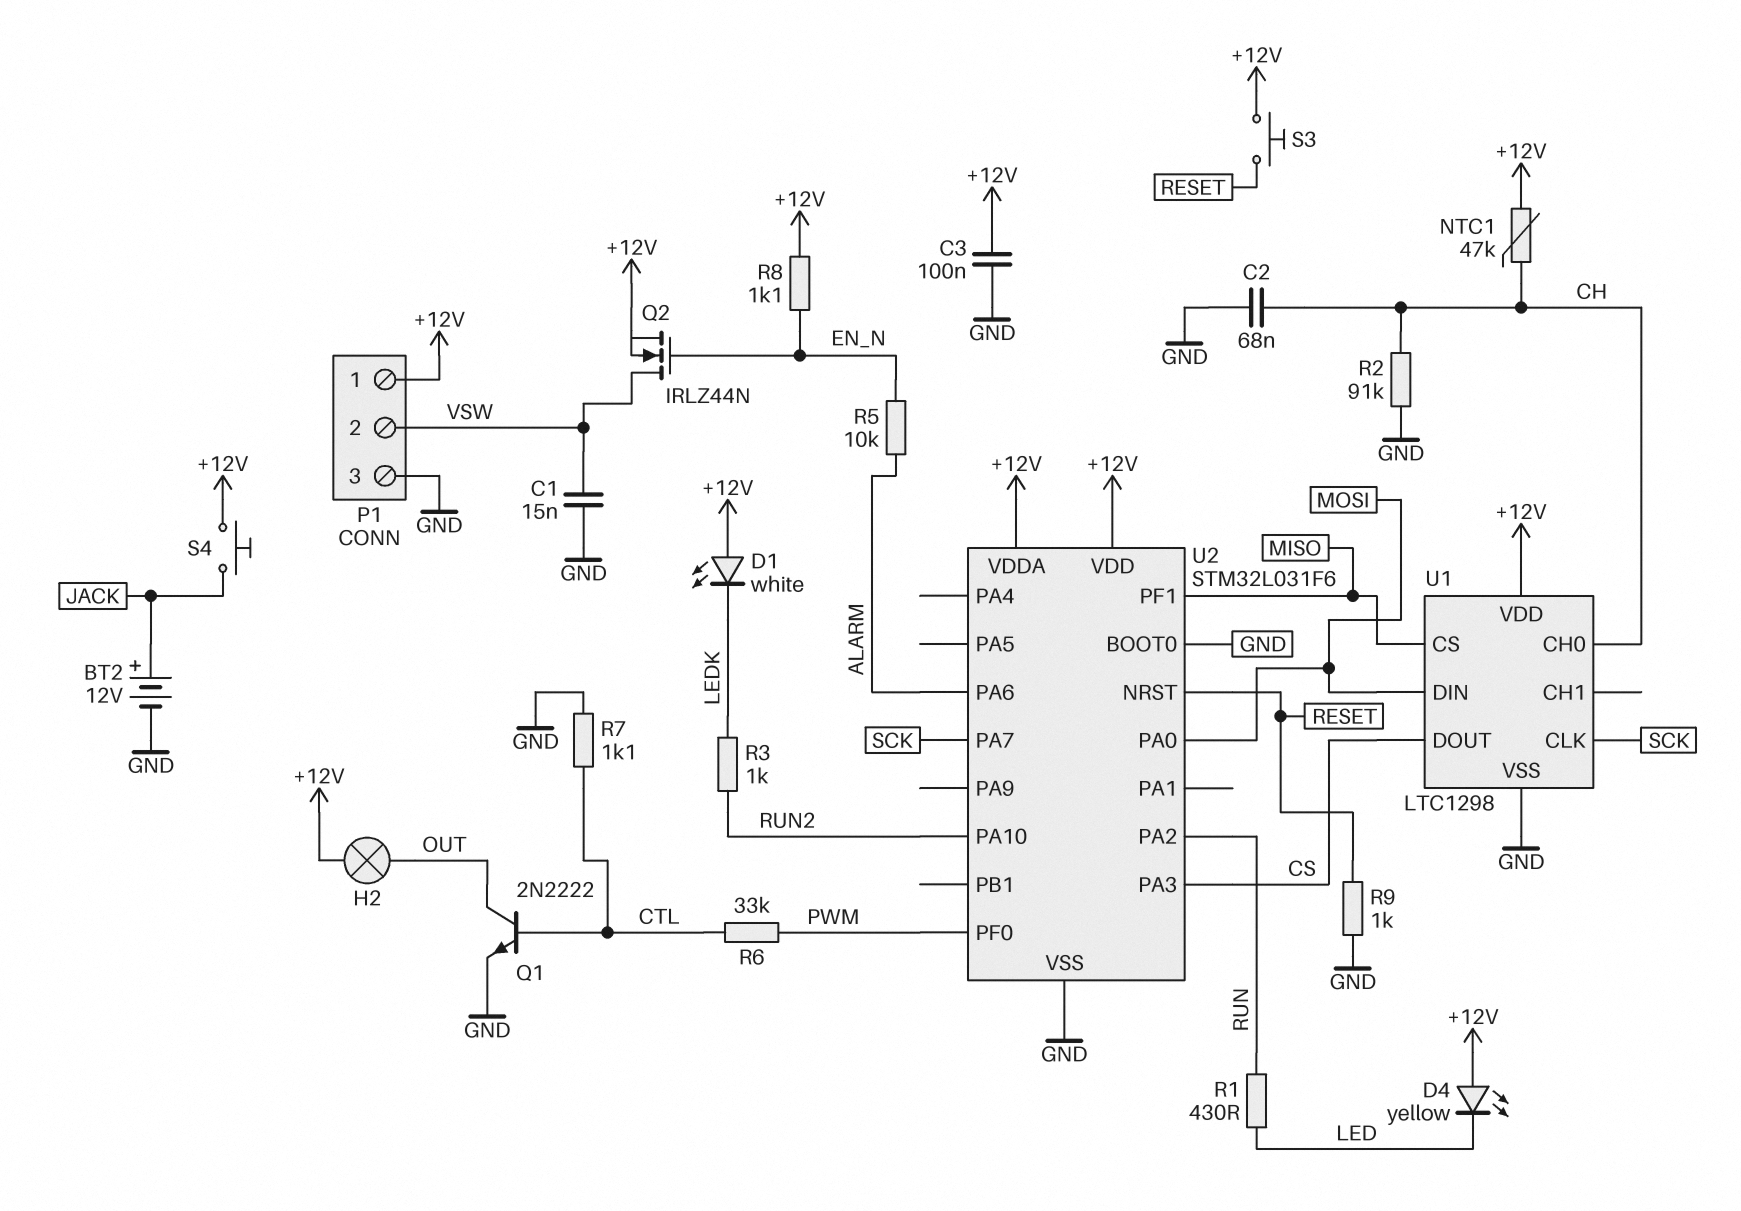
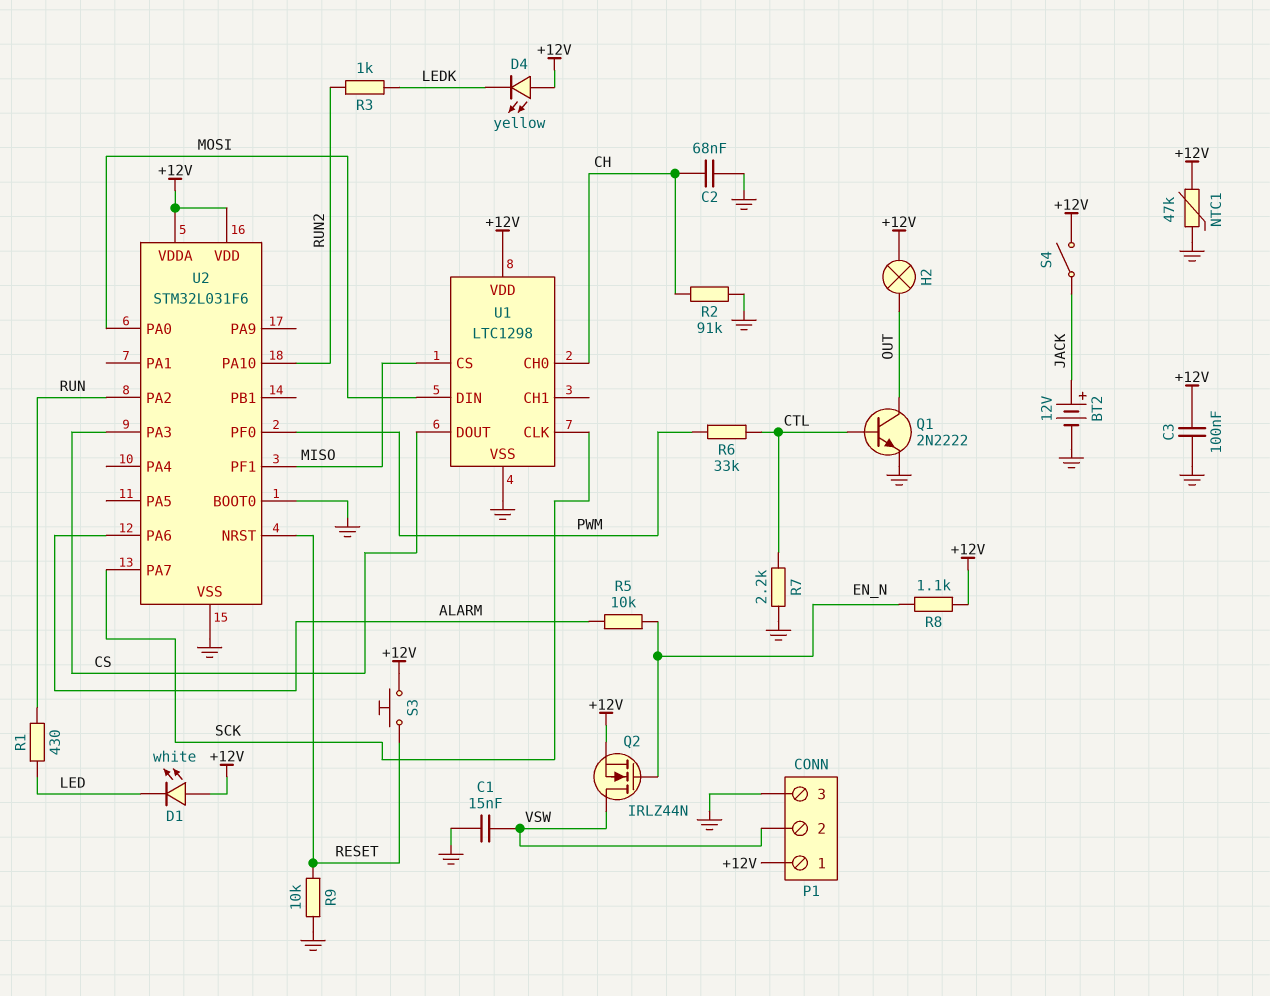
D1: LED white (A +12V, K LEDK) -> LED white (A +12V, K LED)
D4: LED yellow (A +12V, K LED) -> LED yellow (A +12V, K LEDK)
NTC1: 47k (+12V, CH) -> 47k (+12V, GND)
R7: 1.1k (CTL, GND) -> 2.2k (CTL, GND)
R9: 1k (GND, RESET) -> 10k (GND, RESET)
S4: button (+12V, JACK) -> switch (+12V, JACK)

